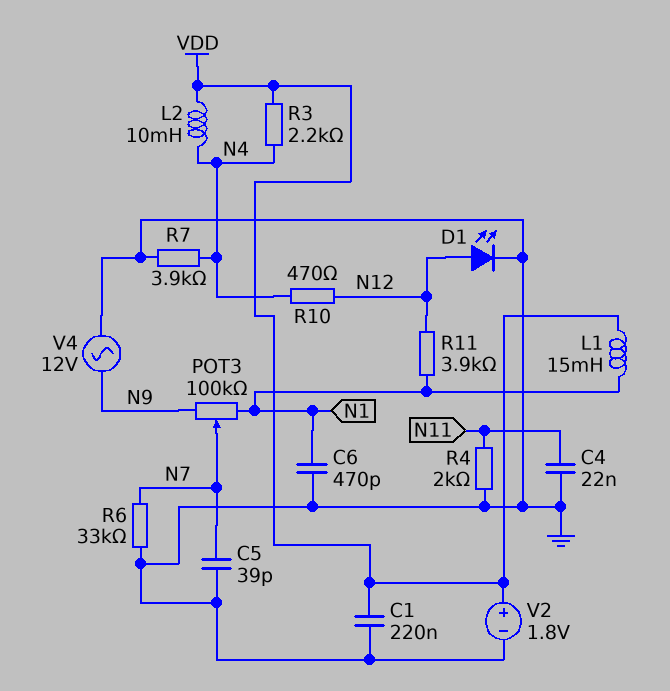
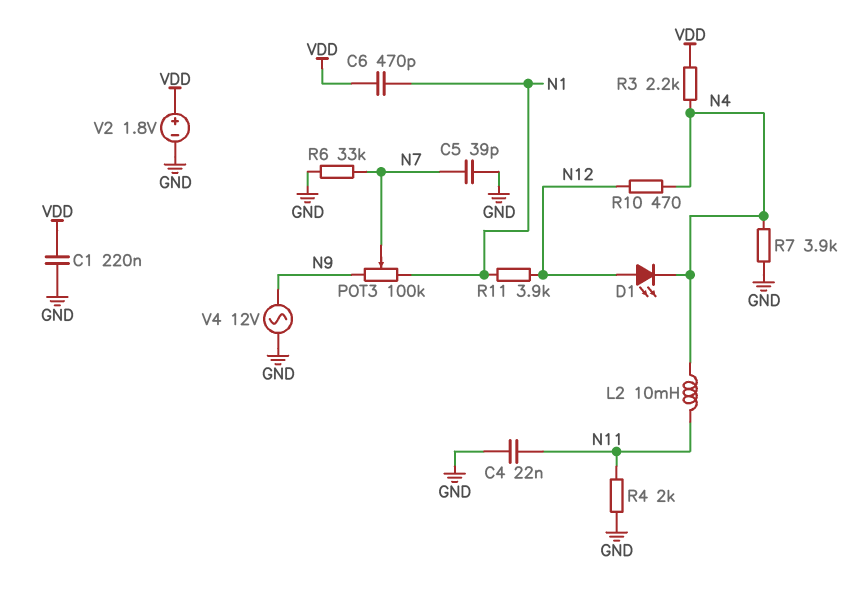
C6: 470pF (GND, N1) -> 470pF (N1, VDD)
D1: LED (A N12, K GND) -> LED (A N12, K N4)
L1: 15mH (N1, VDD) -> none
L2: 10mH (N4, VDD) -> 10mH (N4, N11)

